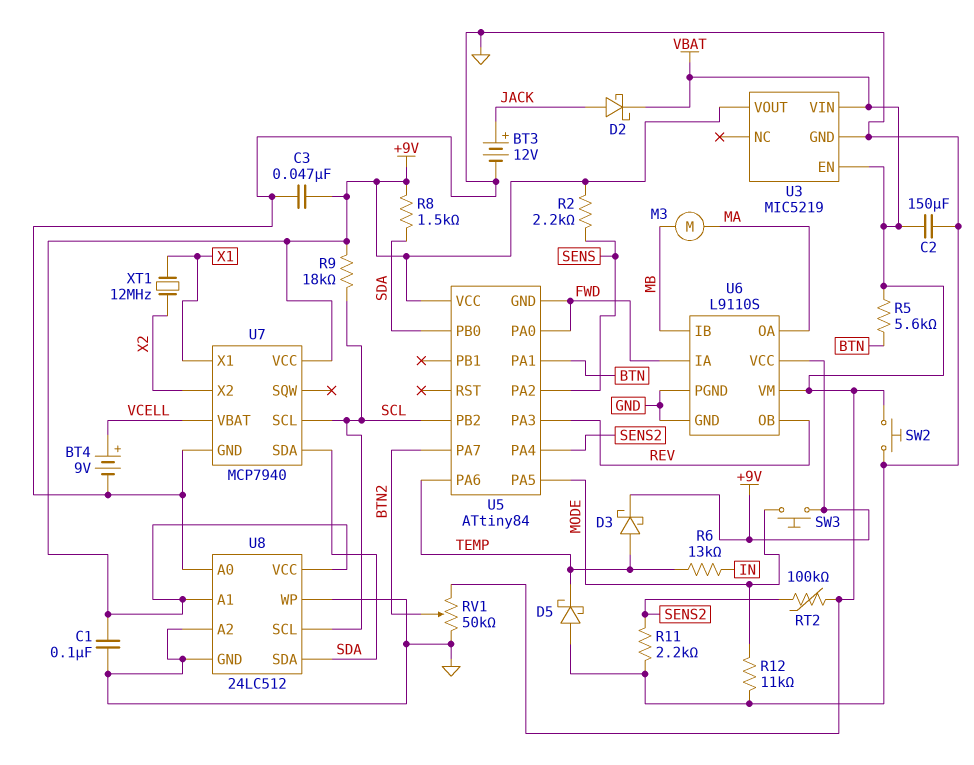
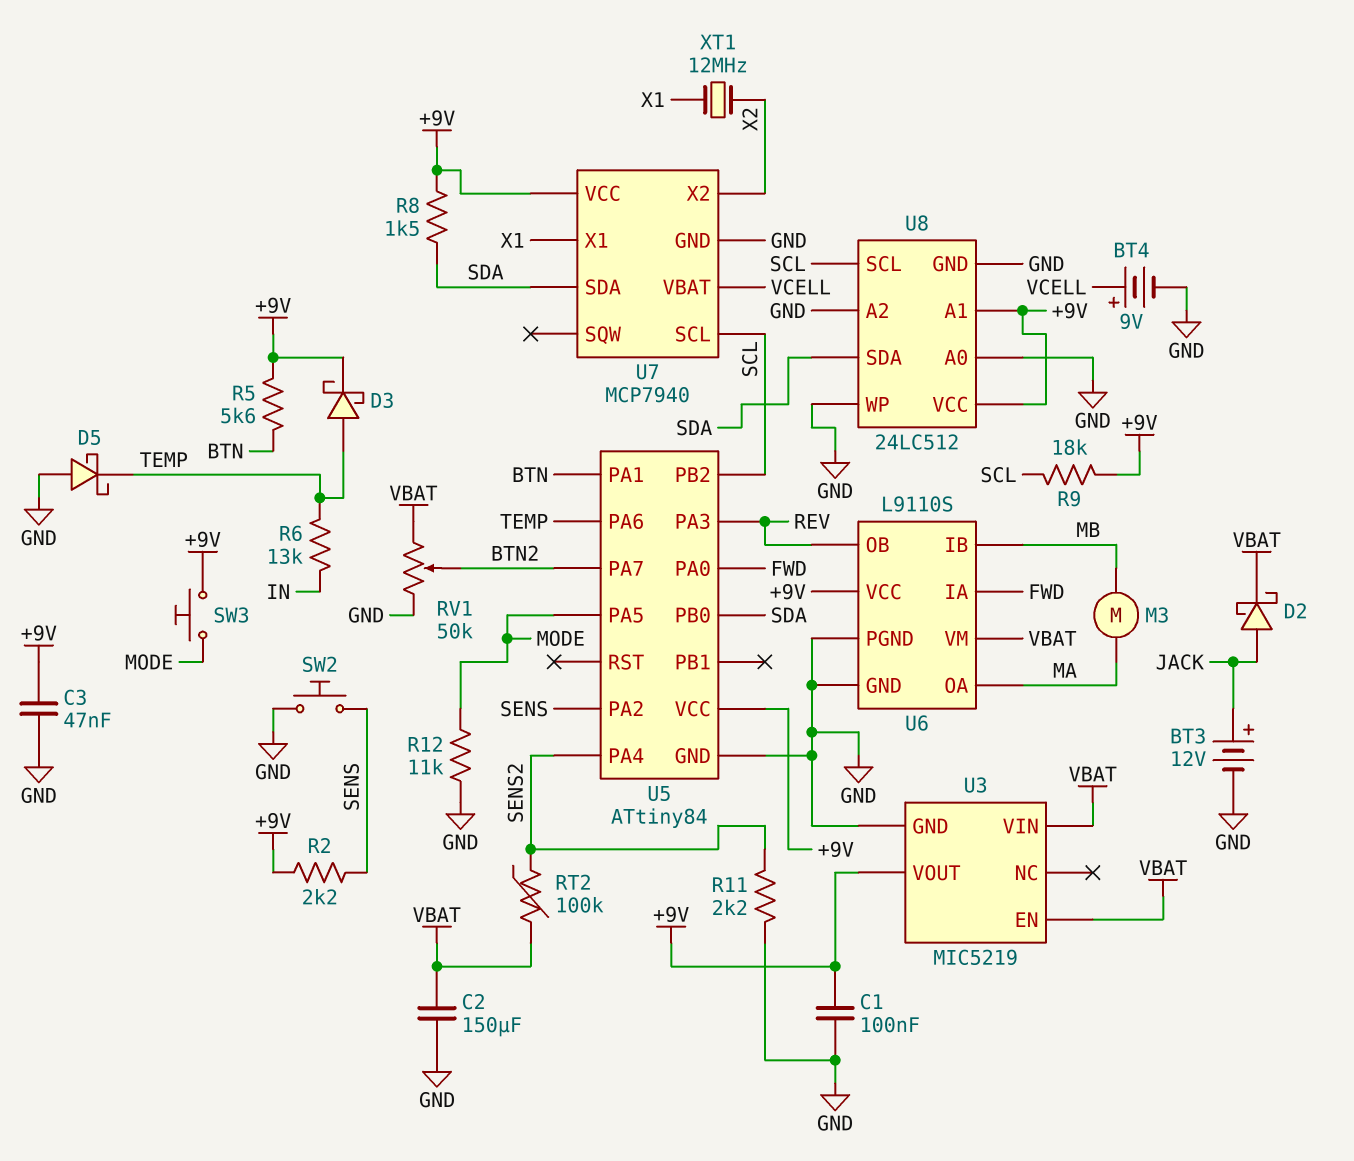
R5: 5.6k (BTN, VBAT) -> 5.6k (+9V, BTN)
SW2: button (GND, VBAT) -> button (GND, SENS)
U5 pin GND: FWD -> GND

